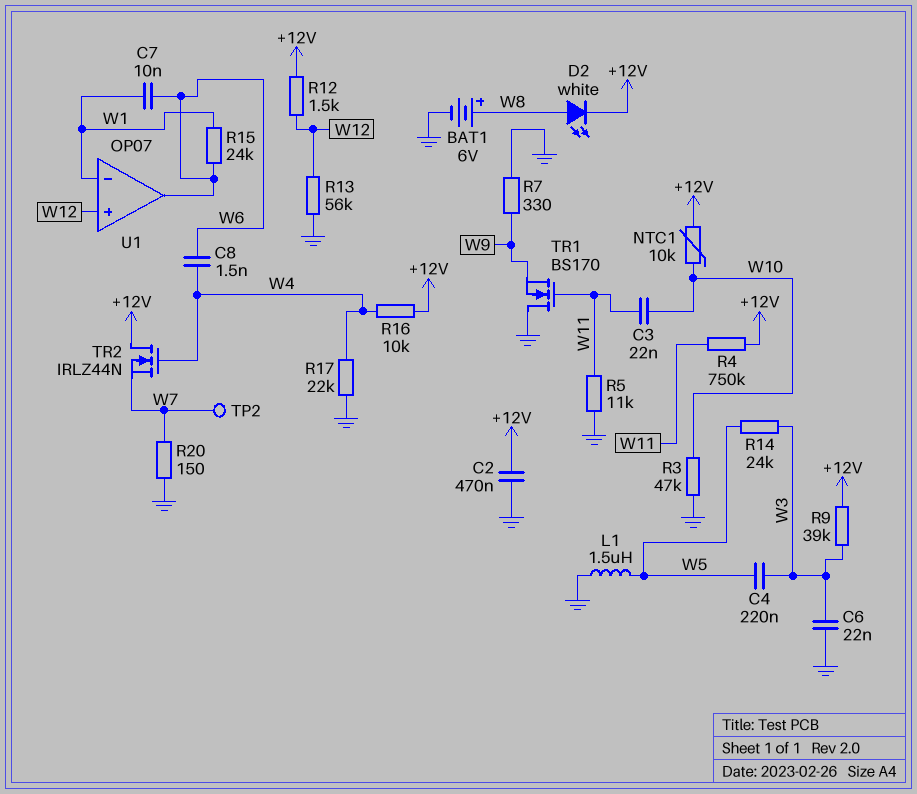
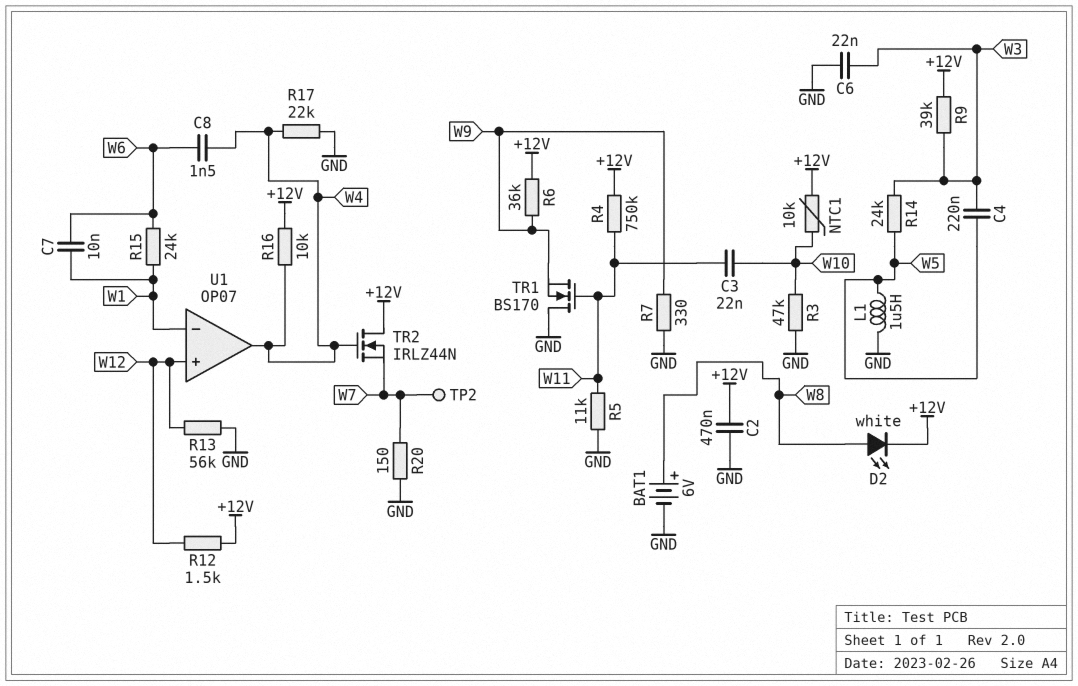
R6: none -> 36k (+12V, W9)
U1 pin out: W6 -> W4

